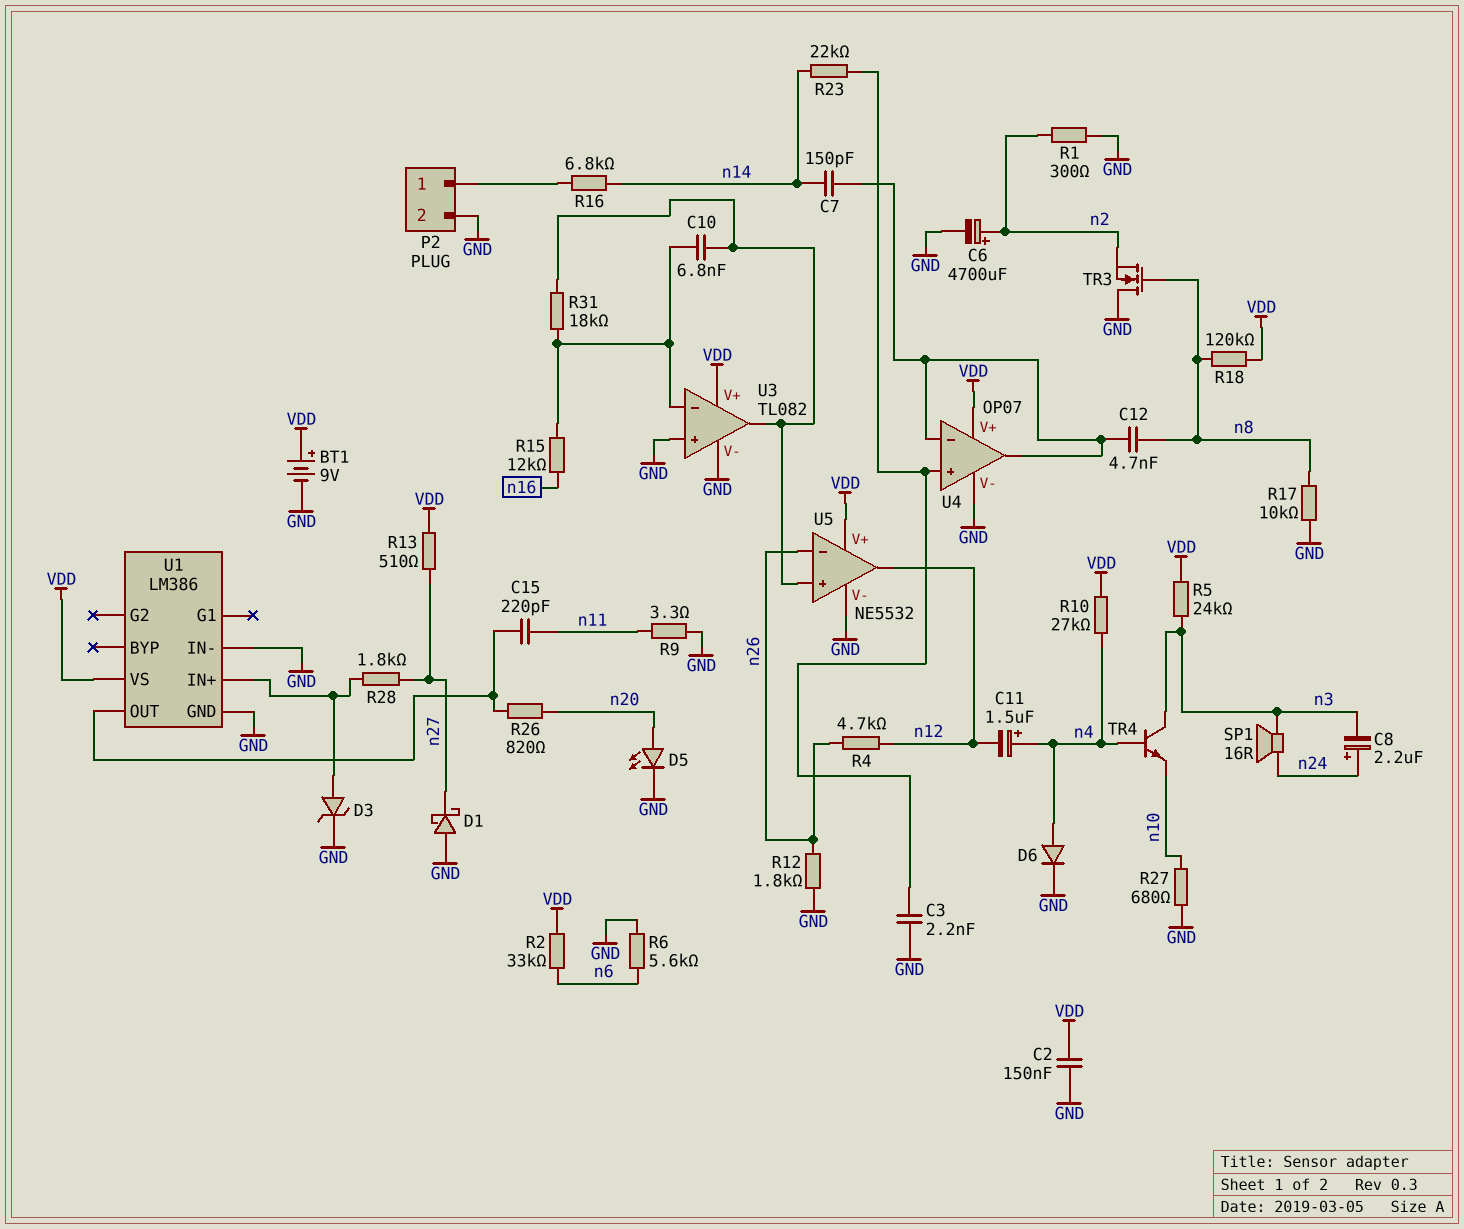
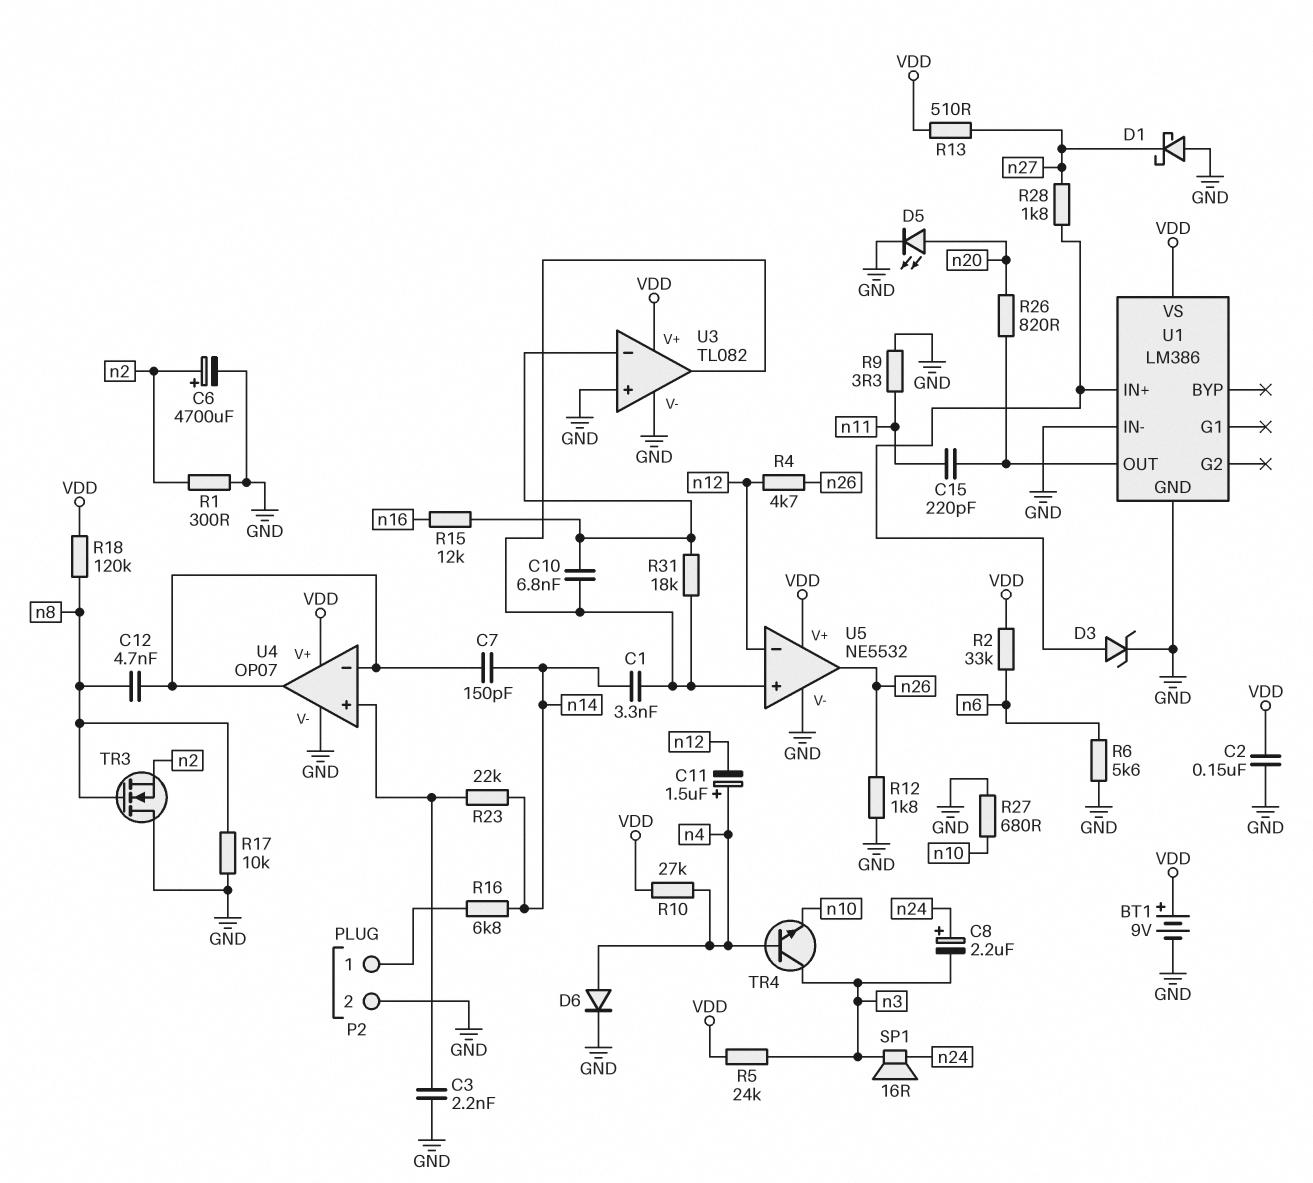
C1: none -> 3.3nF (U3/out, n14)
U5 pin in-: n26 -> n12
U5 pin out: n12 -> n26

